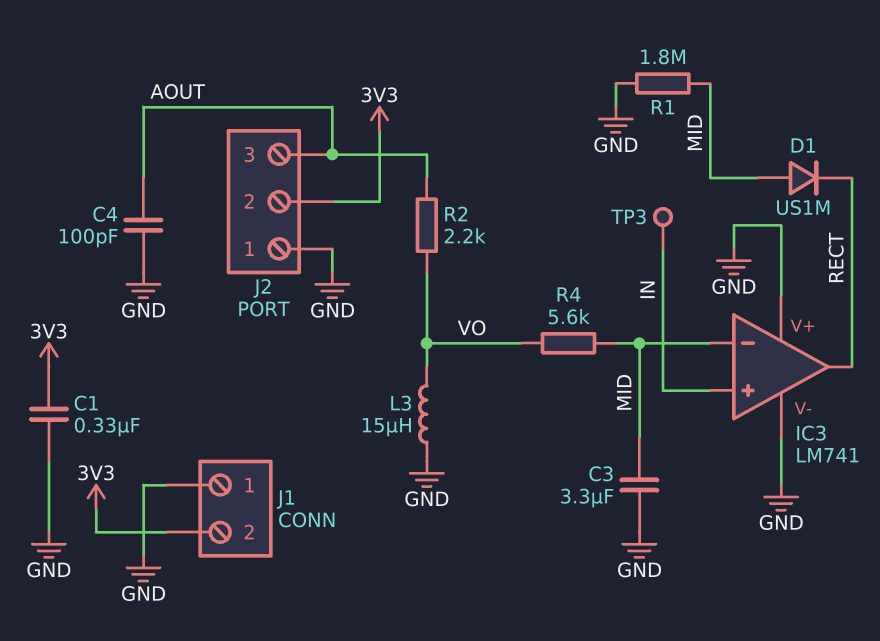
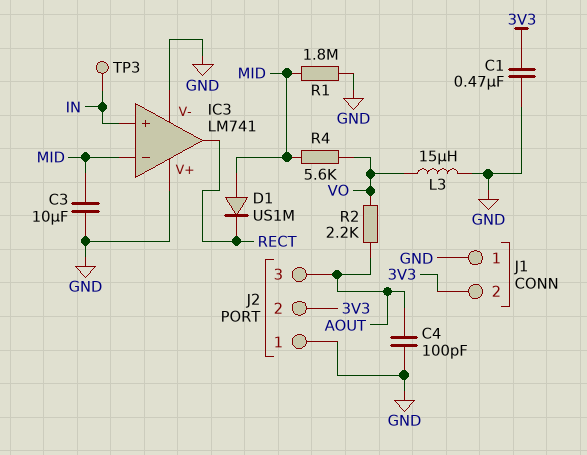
C1: 330nF (3V3, GND) -> 470nF (3V3, GND)
C3: 3.3uF (GND, MID) -> 10uF (GND, MID)

